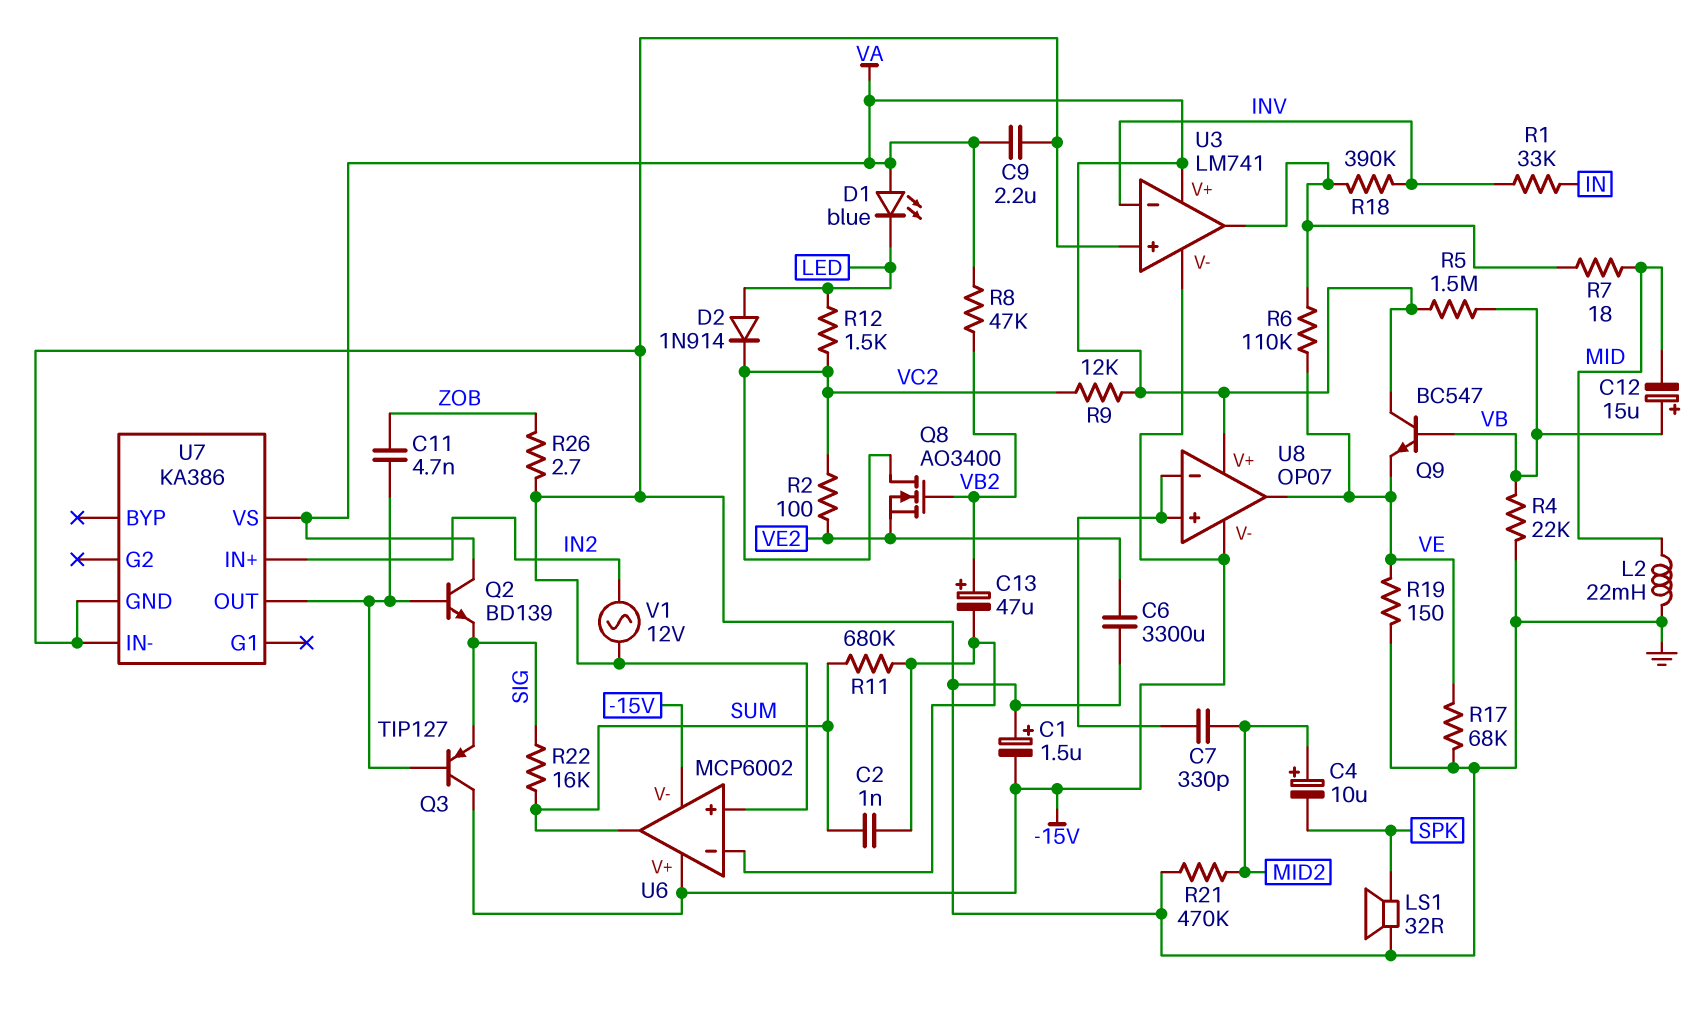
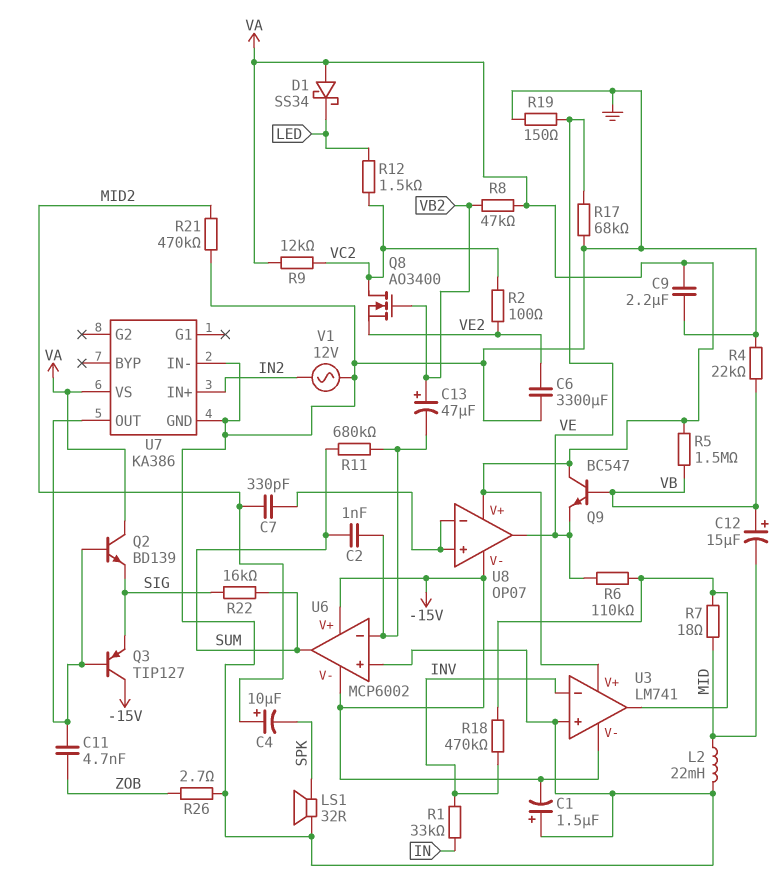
D1: LED blue (A VA, K LED) -> schottky SS34 (A VA, K LED)
D2: diode 1N914 (A LED, K VC2) -> none
R18: 390k (INV, U3/out) -> 470k (INV, U3/out)

